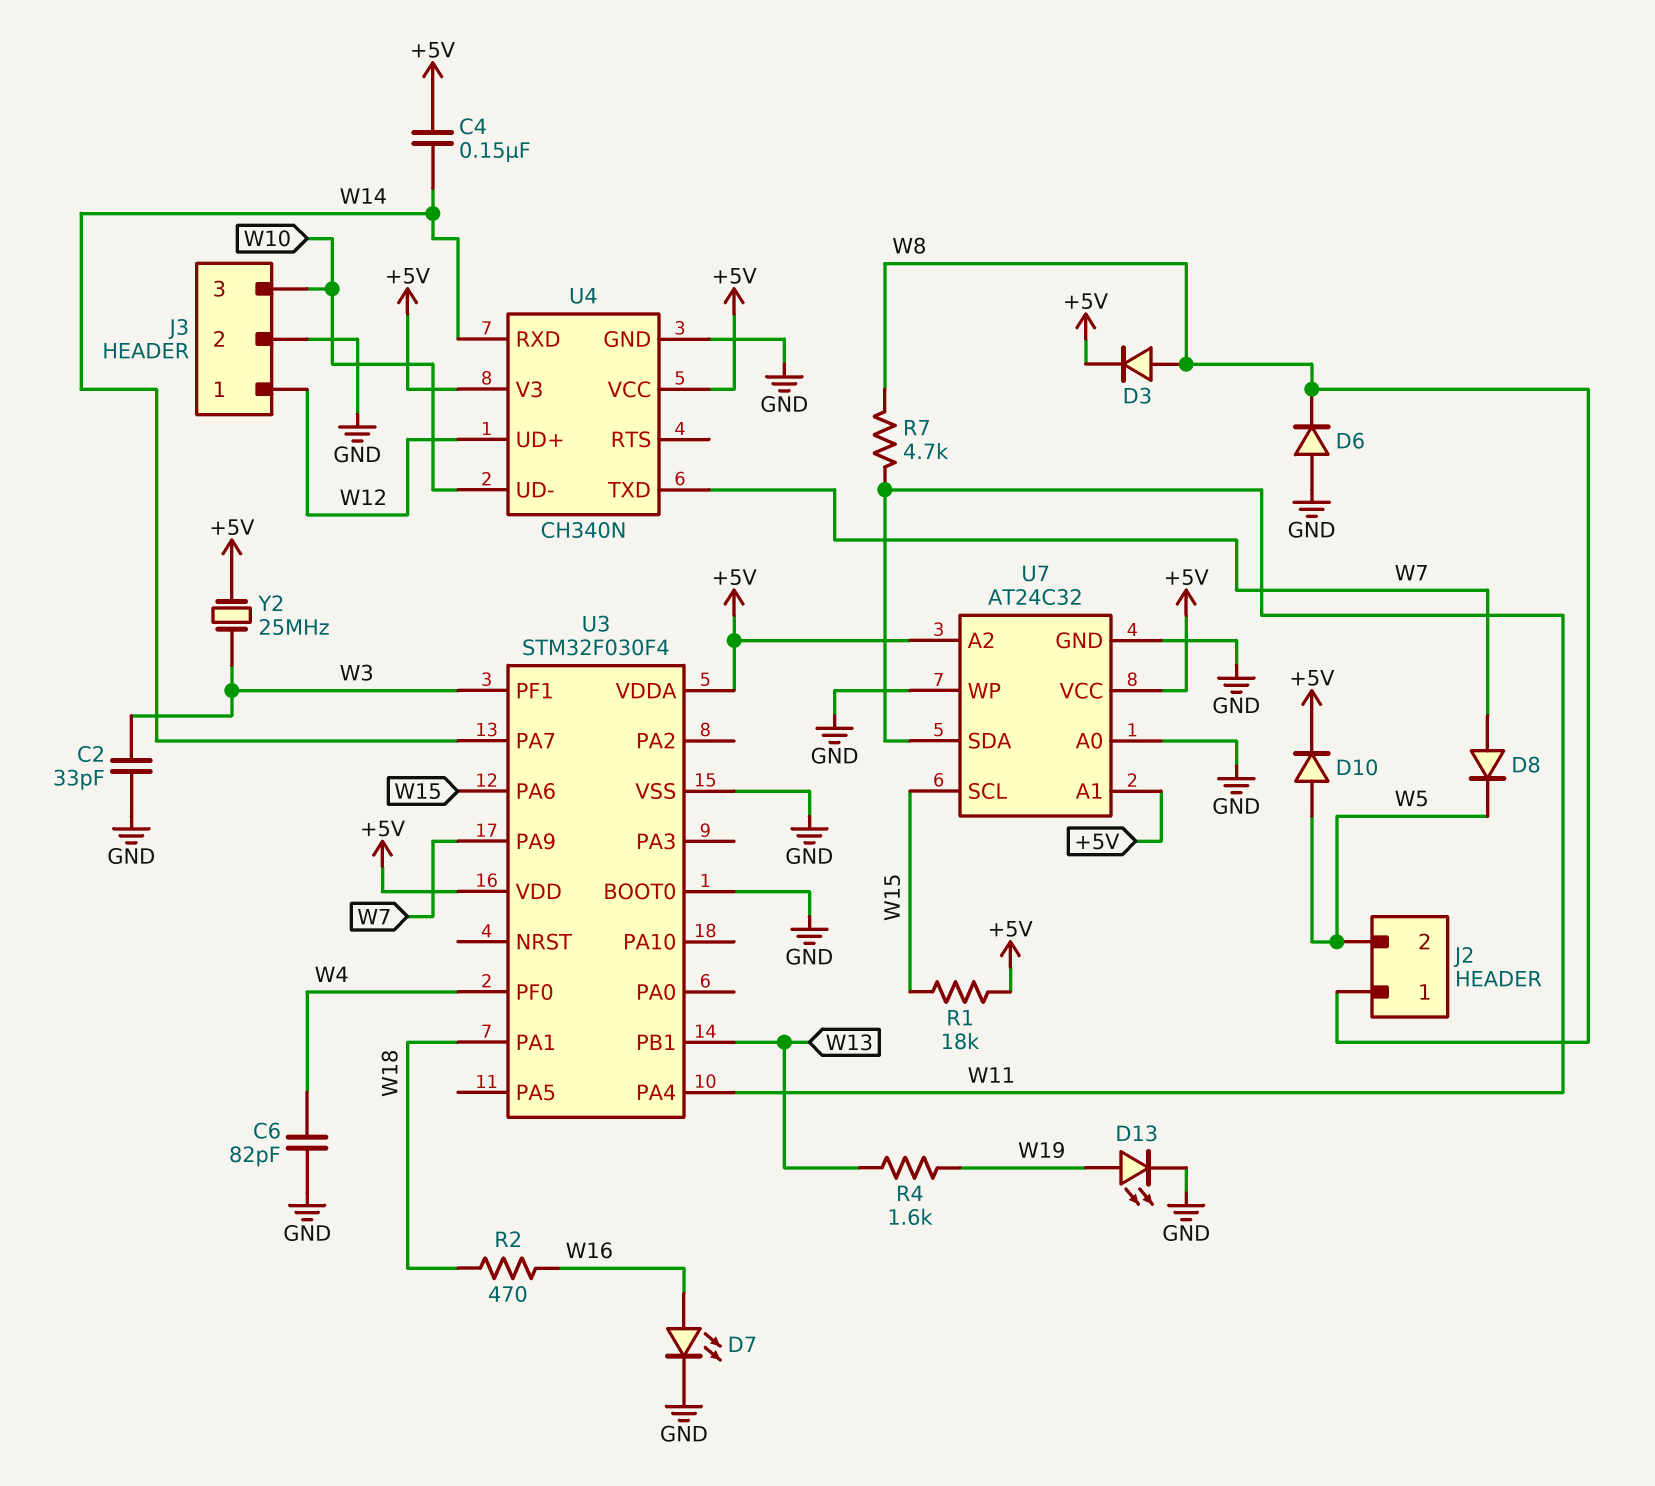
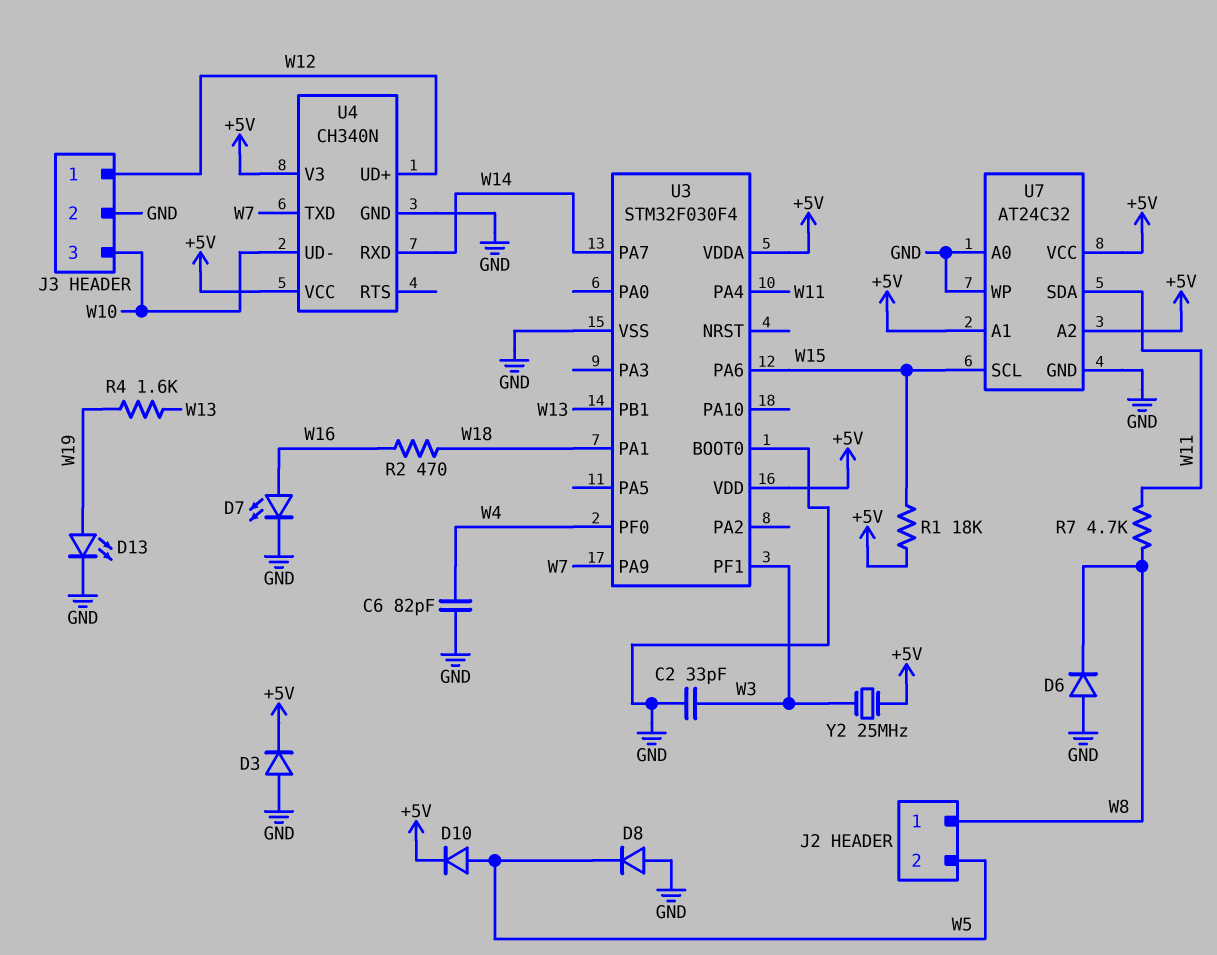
C4: 150nF (+5V, W14) -> none
D3: diode (A W8, K +5V) -> diode (A GND, K +5V)
D8: diode (A W7, K W5) -> diode (A GND, K W5)

